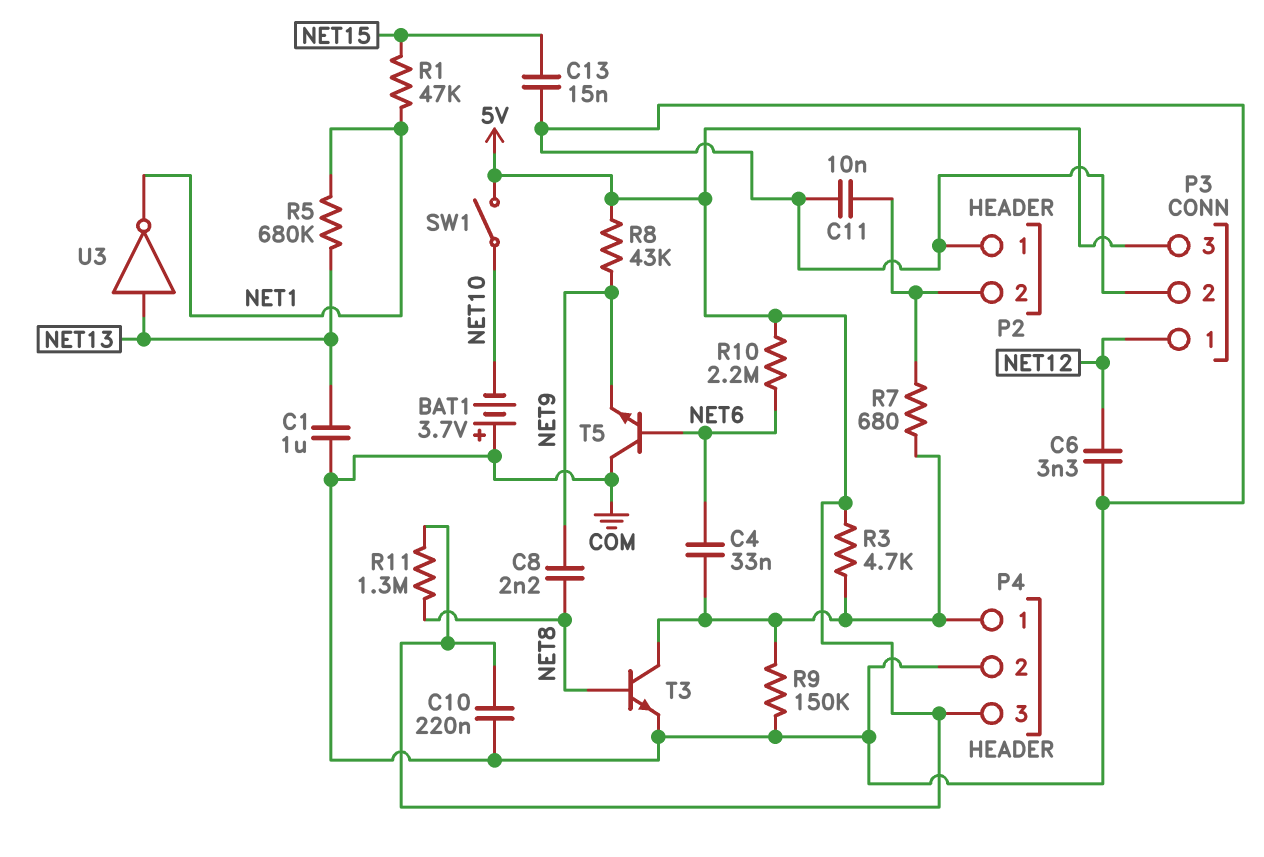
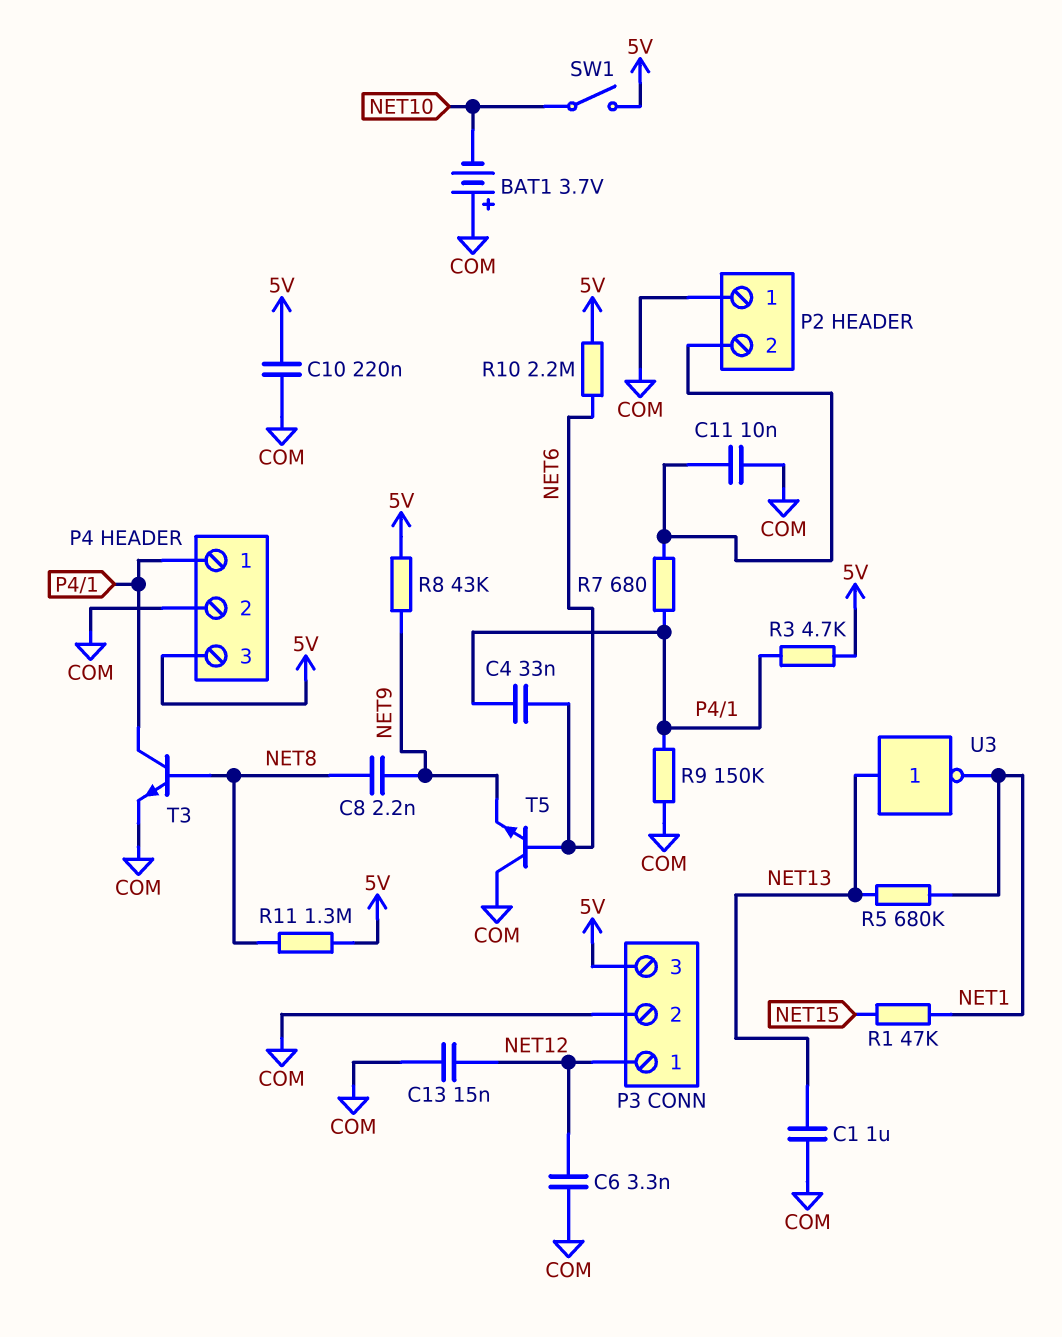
C13: 15nF (COM, NET15) -> 15nF (COM, NET12)

